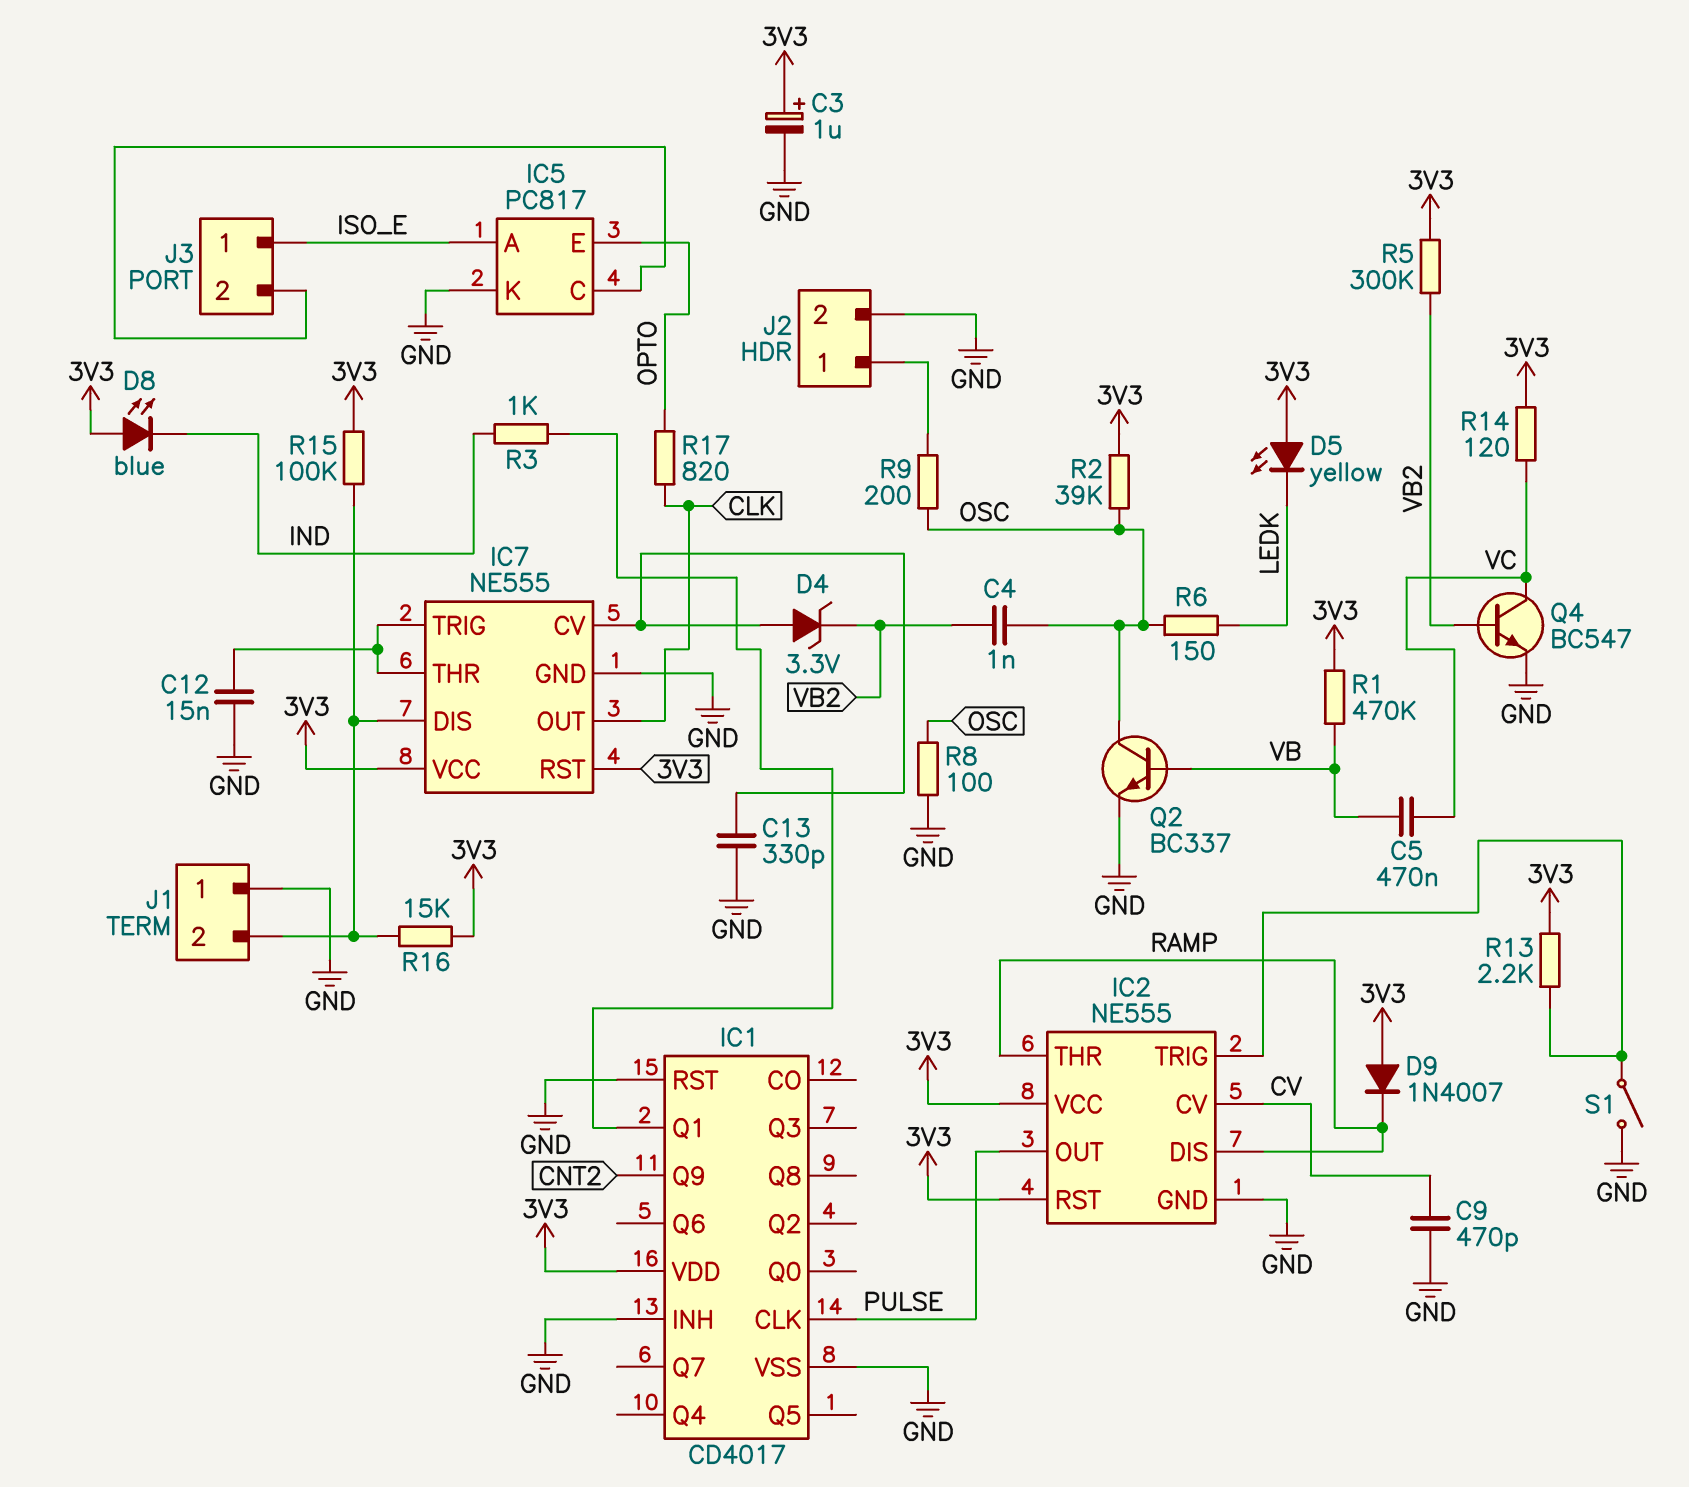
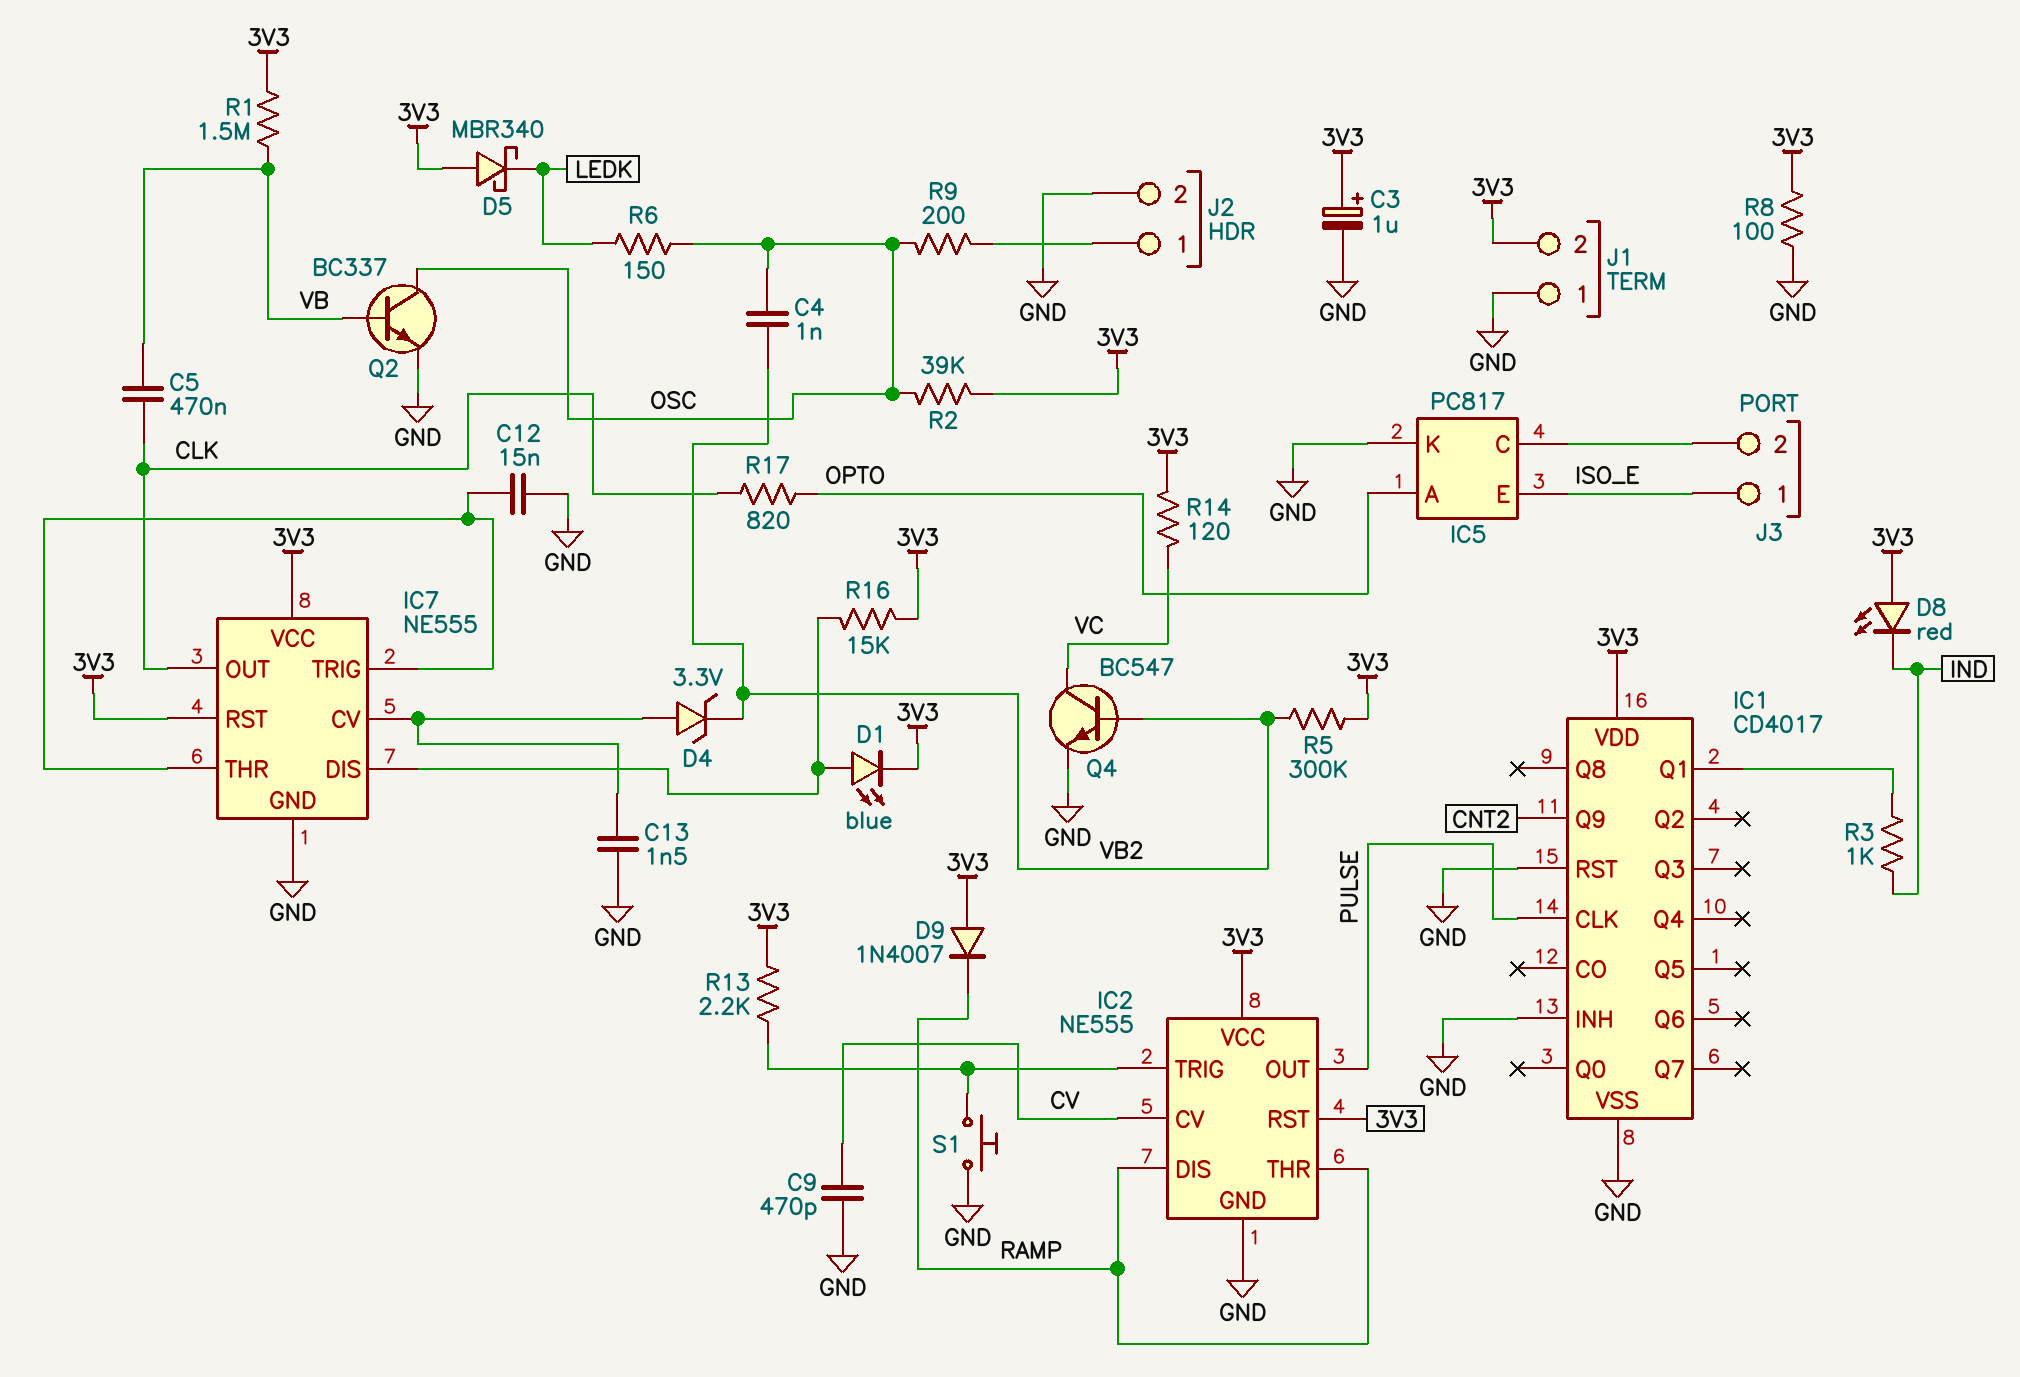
C5: 470nF (VB, VC) -> 470nF (CLK, VB)
C13: 330pF (GND, IC7/CV) -> 1.5nF (GND, IC7/CV)
D1: none -> LED blue (A IC7/DIS, K 3V3)
D5: LED yellow (A 3V3, K LEDK) -> schottky MBR340 (A 3V3, K LEDK)
D8: LED blue (A 3V3, K IND) -> LED red (A 3V3, K IND)
IC5 pin A: ISO_E -> OPTO
IC5 pin E: OPTO -> ISO_E
J1 pin 2: IC7/DIS -> 3V3
R1: 470k (3V3, VB) -> 1.5M (3V3, VB)
R8: 100 (GND, OSC) -> 100 (3V3, GND)
R15: 100k (3V3, IC7/DIS) -> none
S1: switch (GND, IC2/TRIG) -> button (GND, IC2/TRIG)

